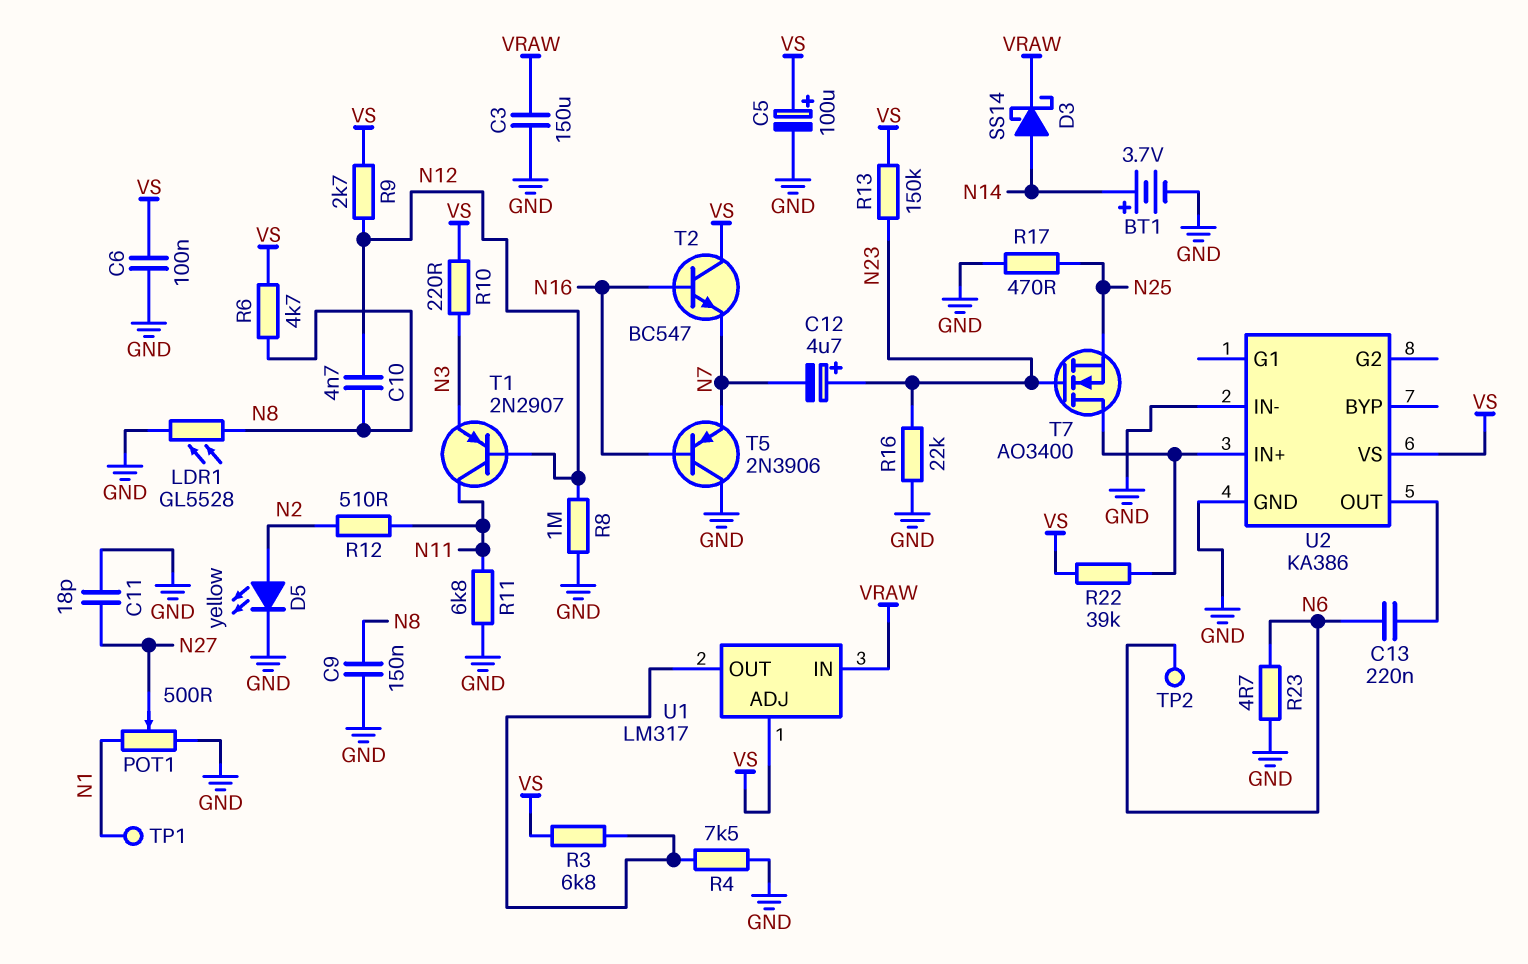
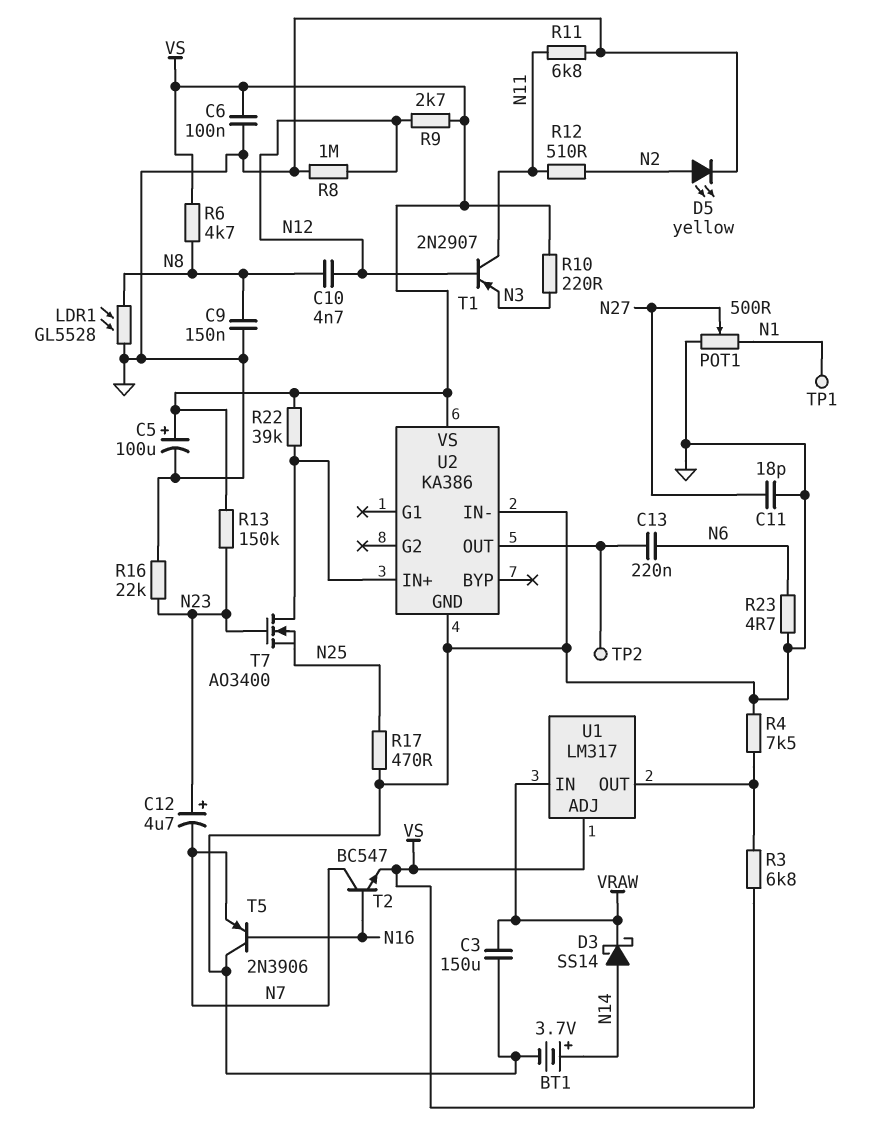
T2: NPN BC547 (B N16, C VS, E N7) -> NPN BC547 (B N16, C N7, E VS)
TP2: test point (N6) -> test point (U2/OUT)

